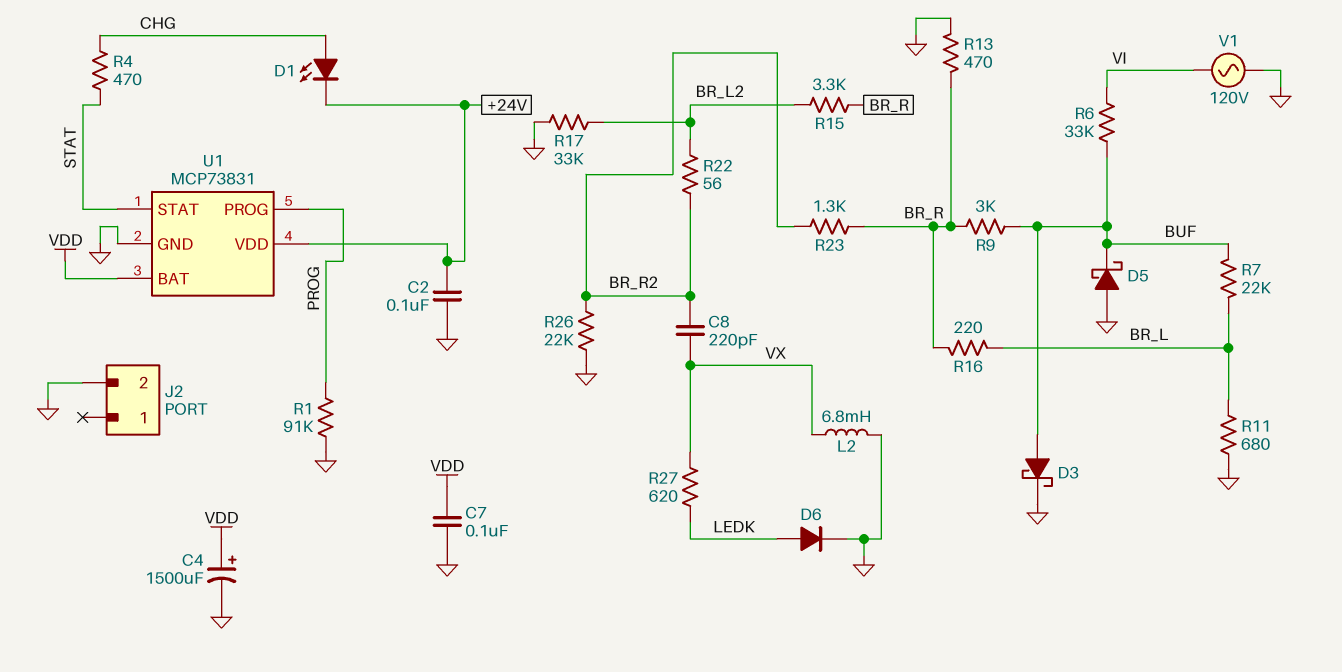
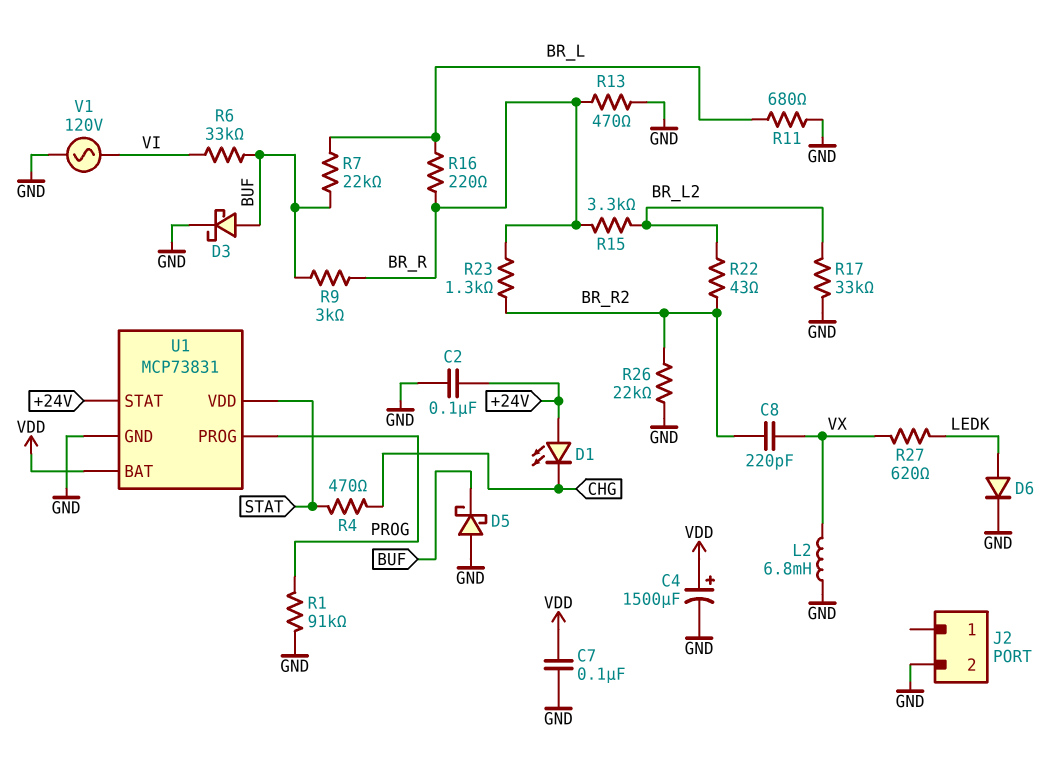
D1: LED (A CHG, K +24V) -> LED (A +24V, K CHG)
R22: 56 (BR_L2, BR_R2) -> 43 (BR_L2, BR_R2)
U1 pin STAT: STAT -> +24V
U1 pin VDD: +24V -> STAT

